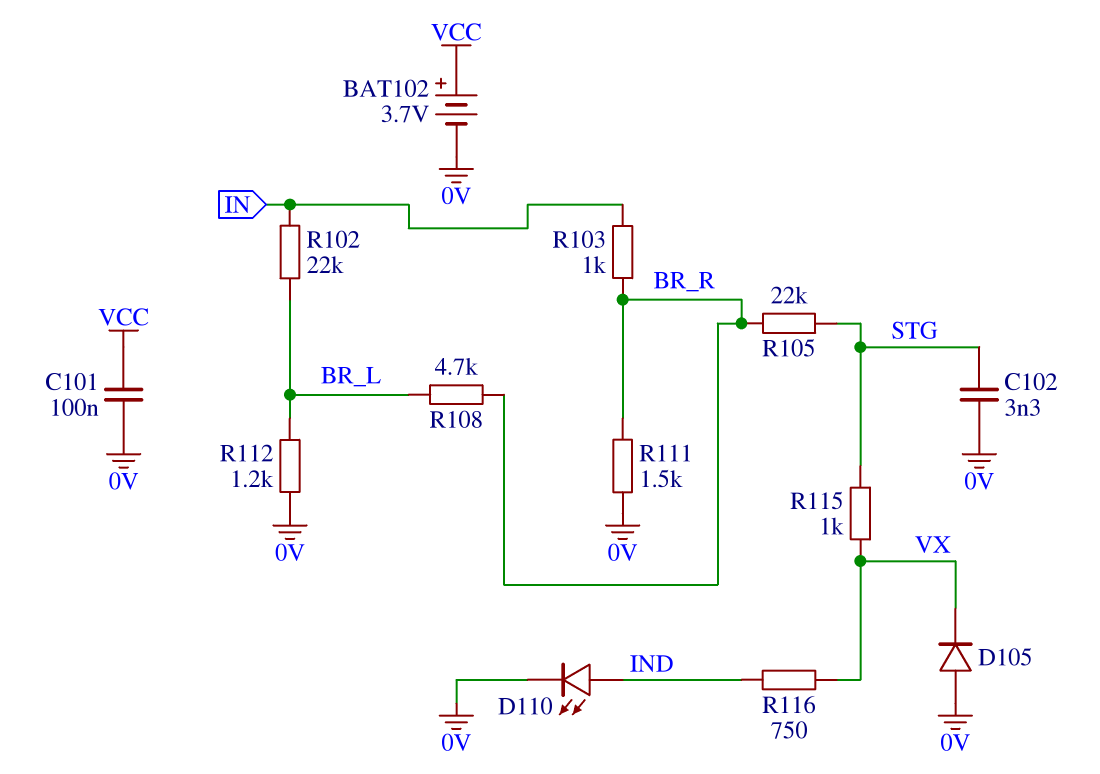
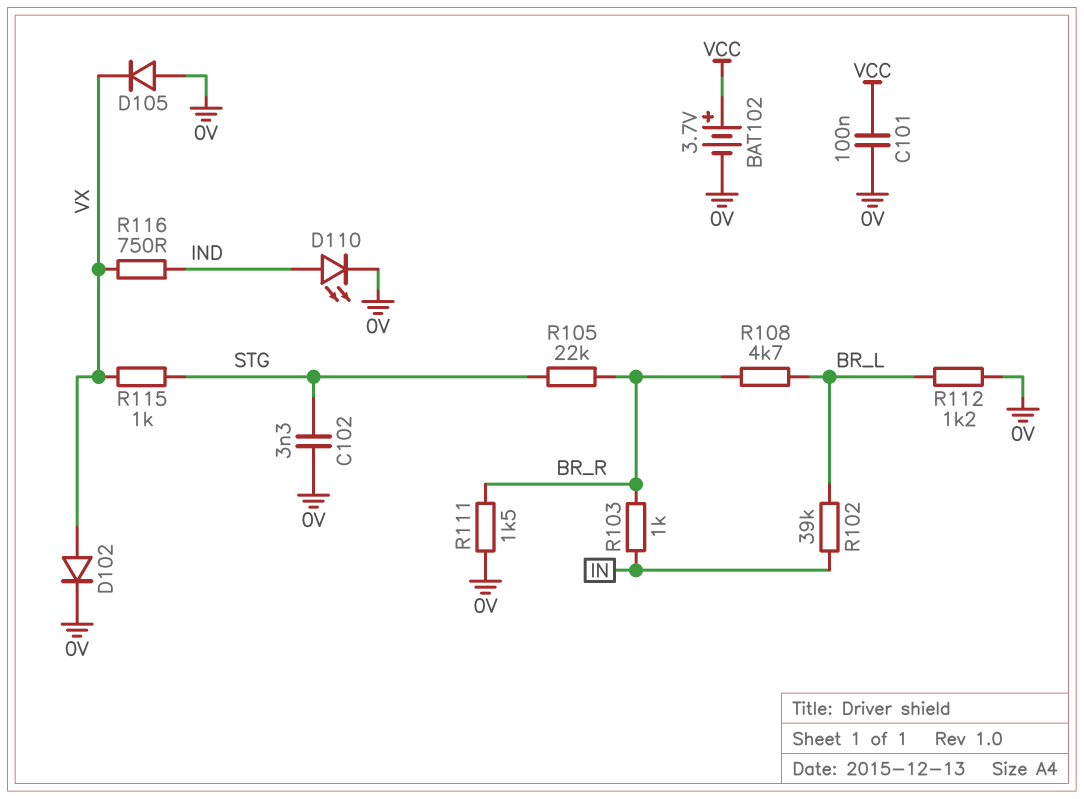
D102: none -> diode (A VX, K 0V)
R102: 22k (BR_L, IN) -> 39k (BR_L, IN)

